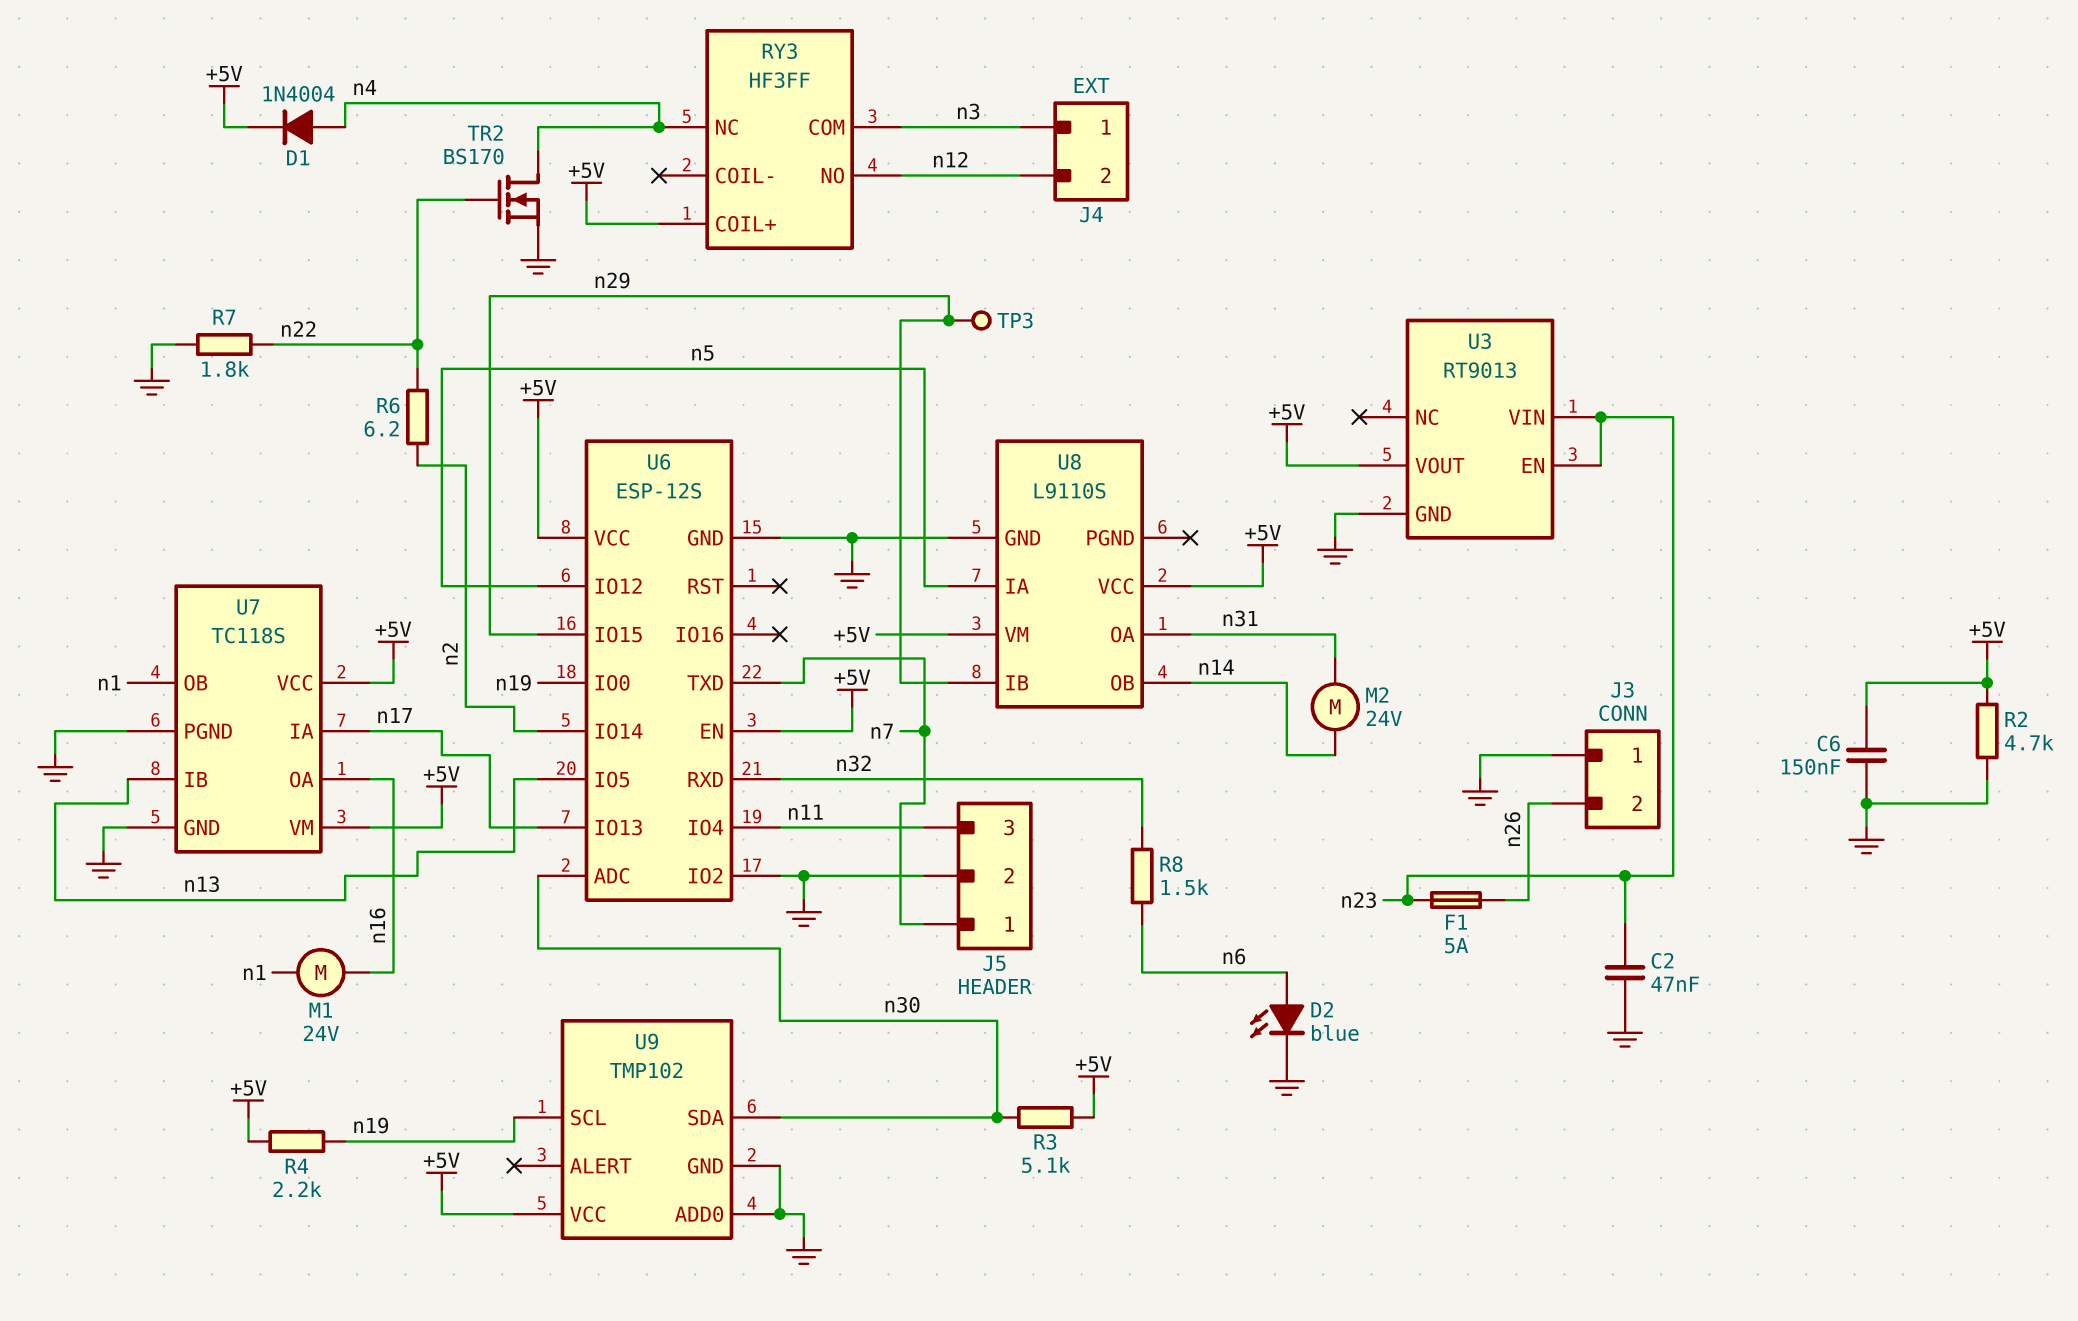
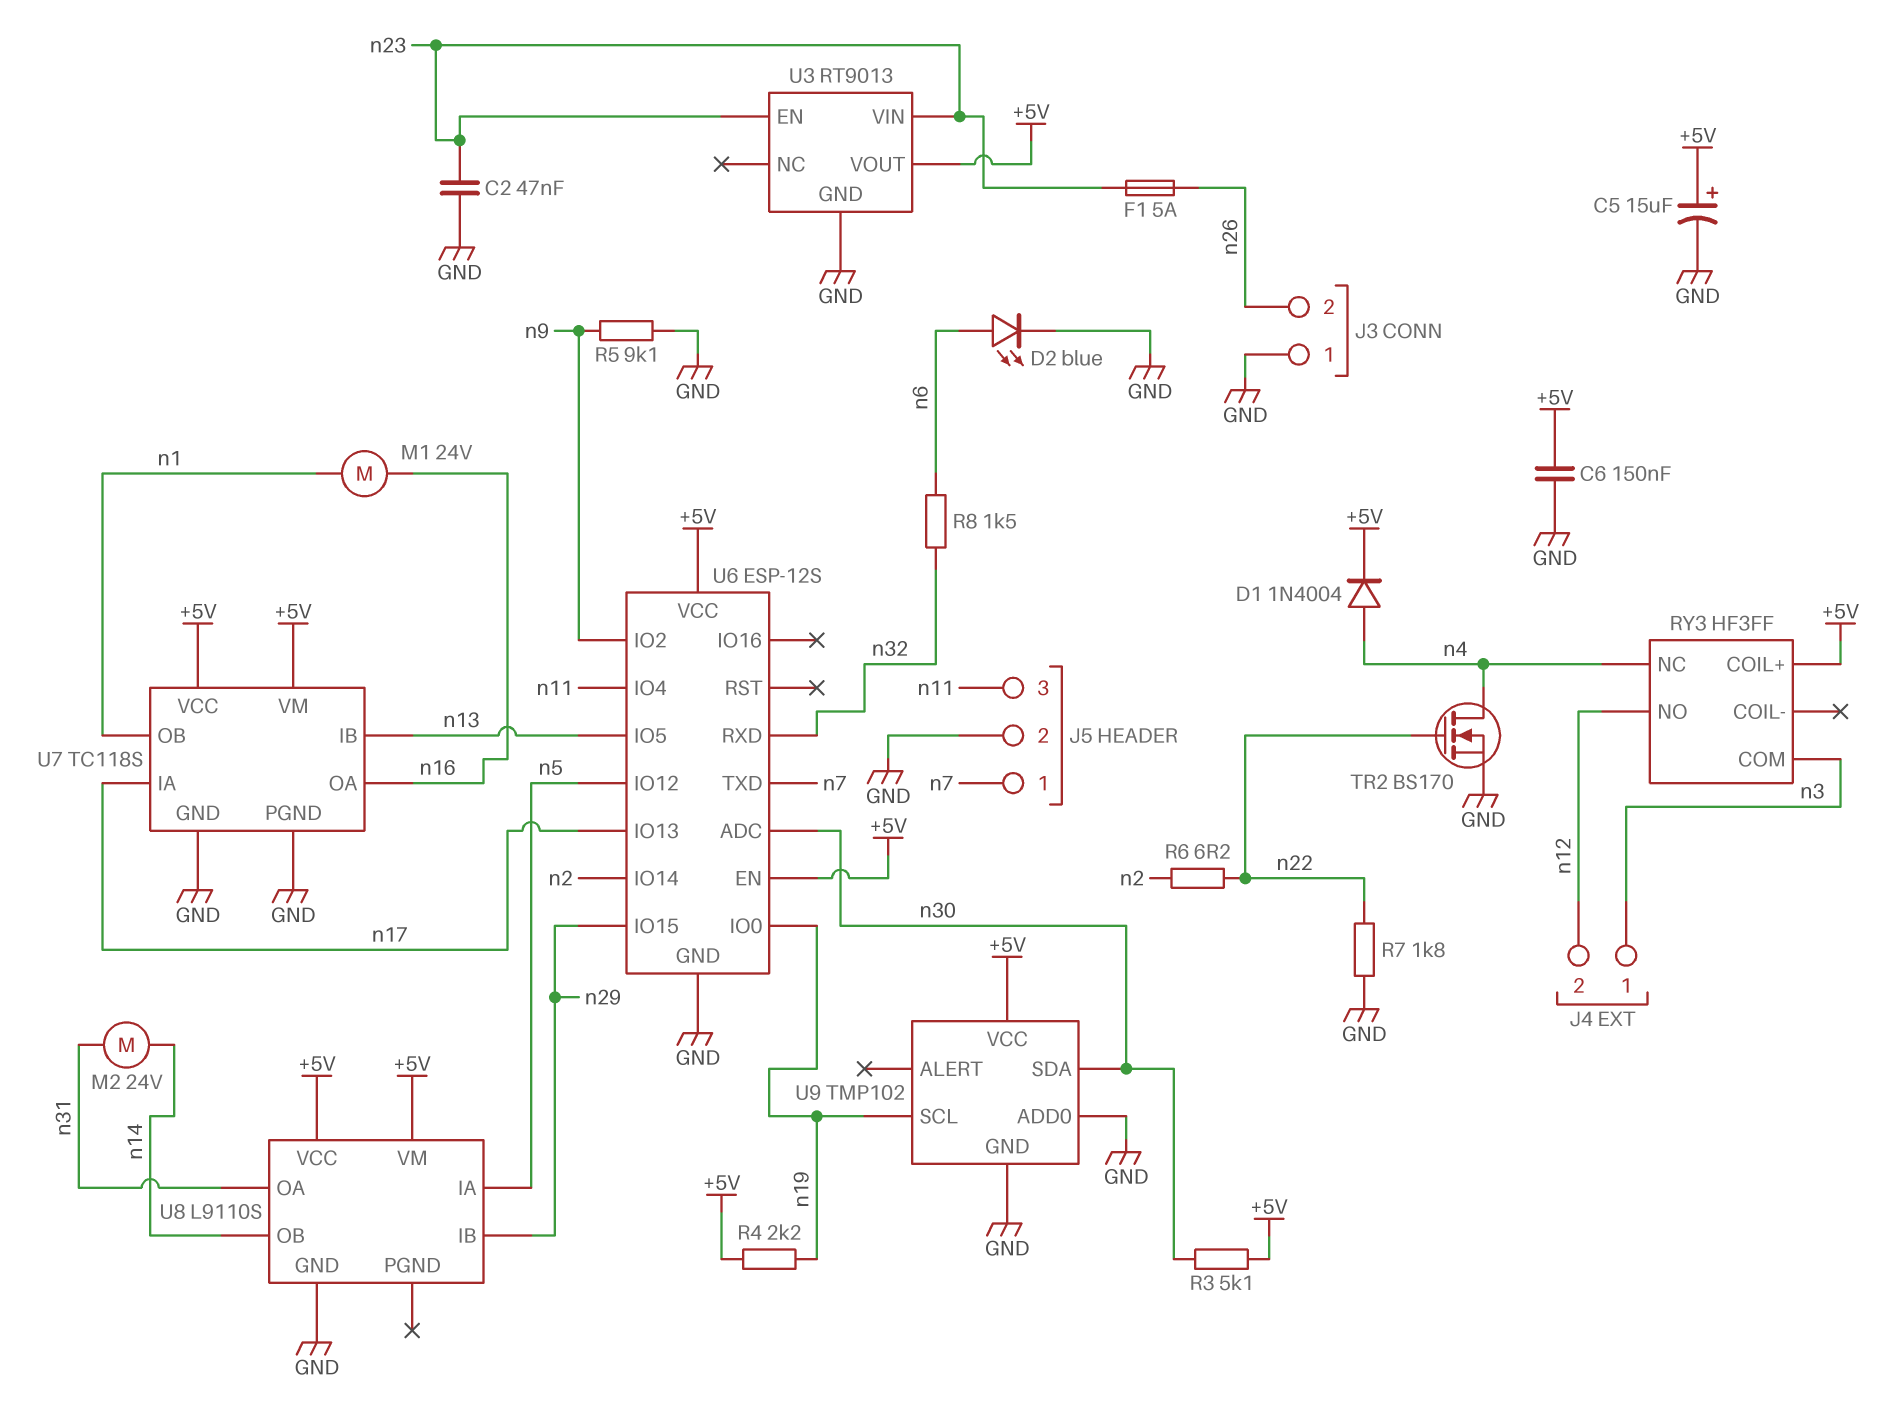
C5: none -> 15uF (plus +5V, minus GND)
R2: 4.7k (+5V, GND) -> none
R5: none -> 9.1k (GND, n9)
TP3: test point (n29) -> none
U6 pin IO2: GND -> n9

